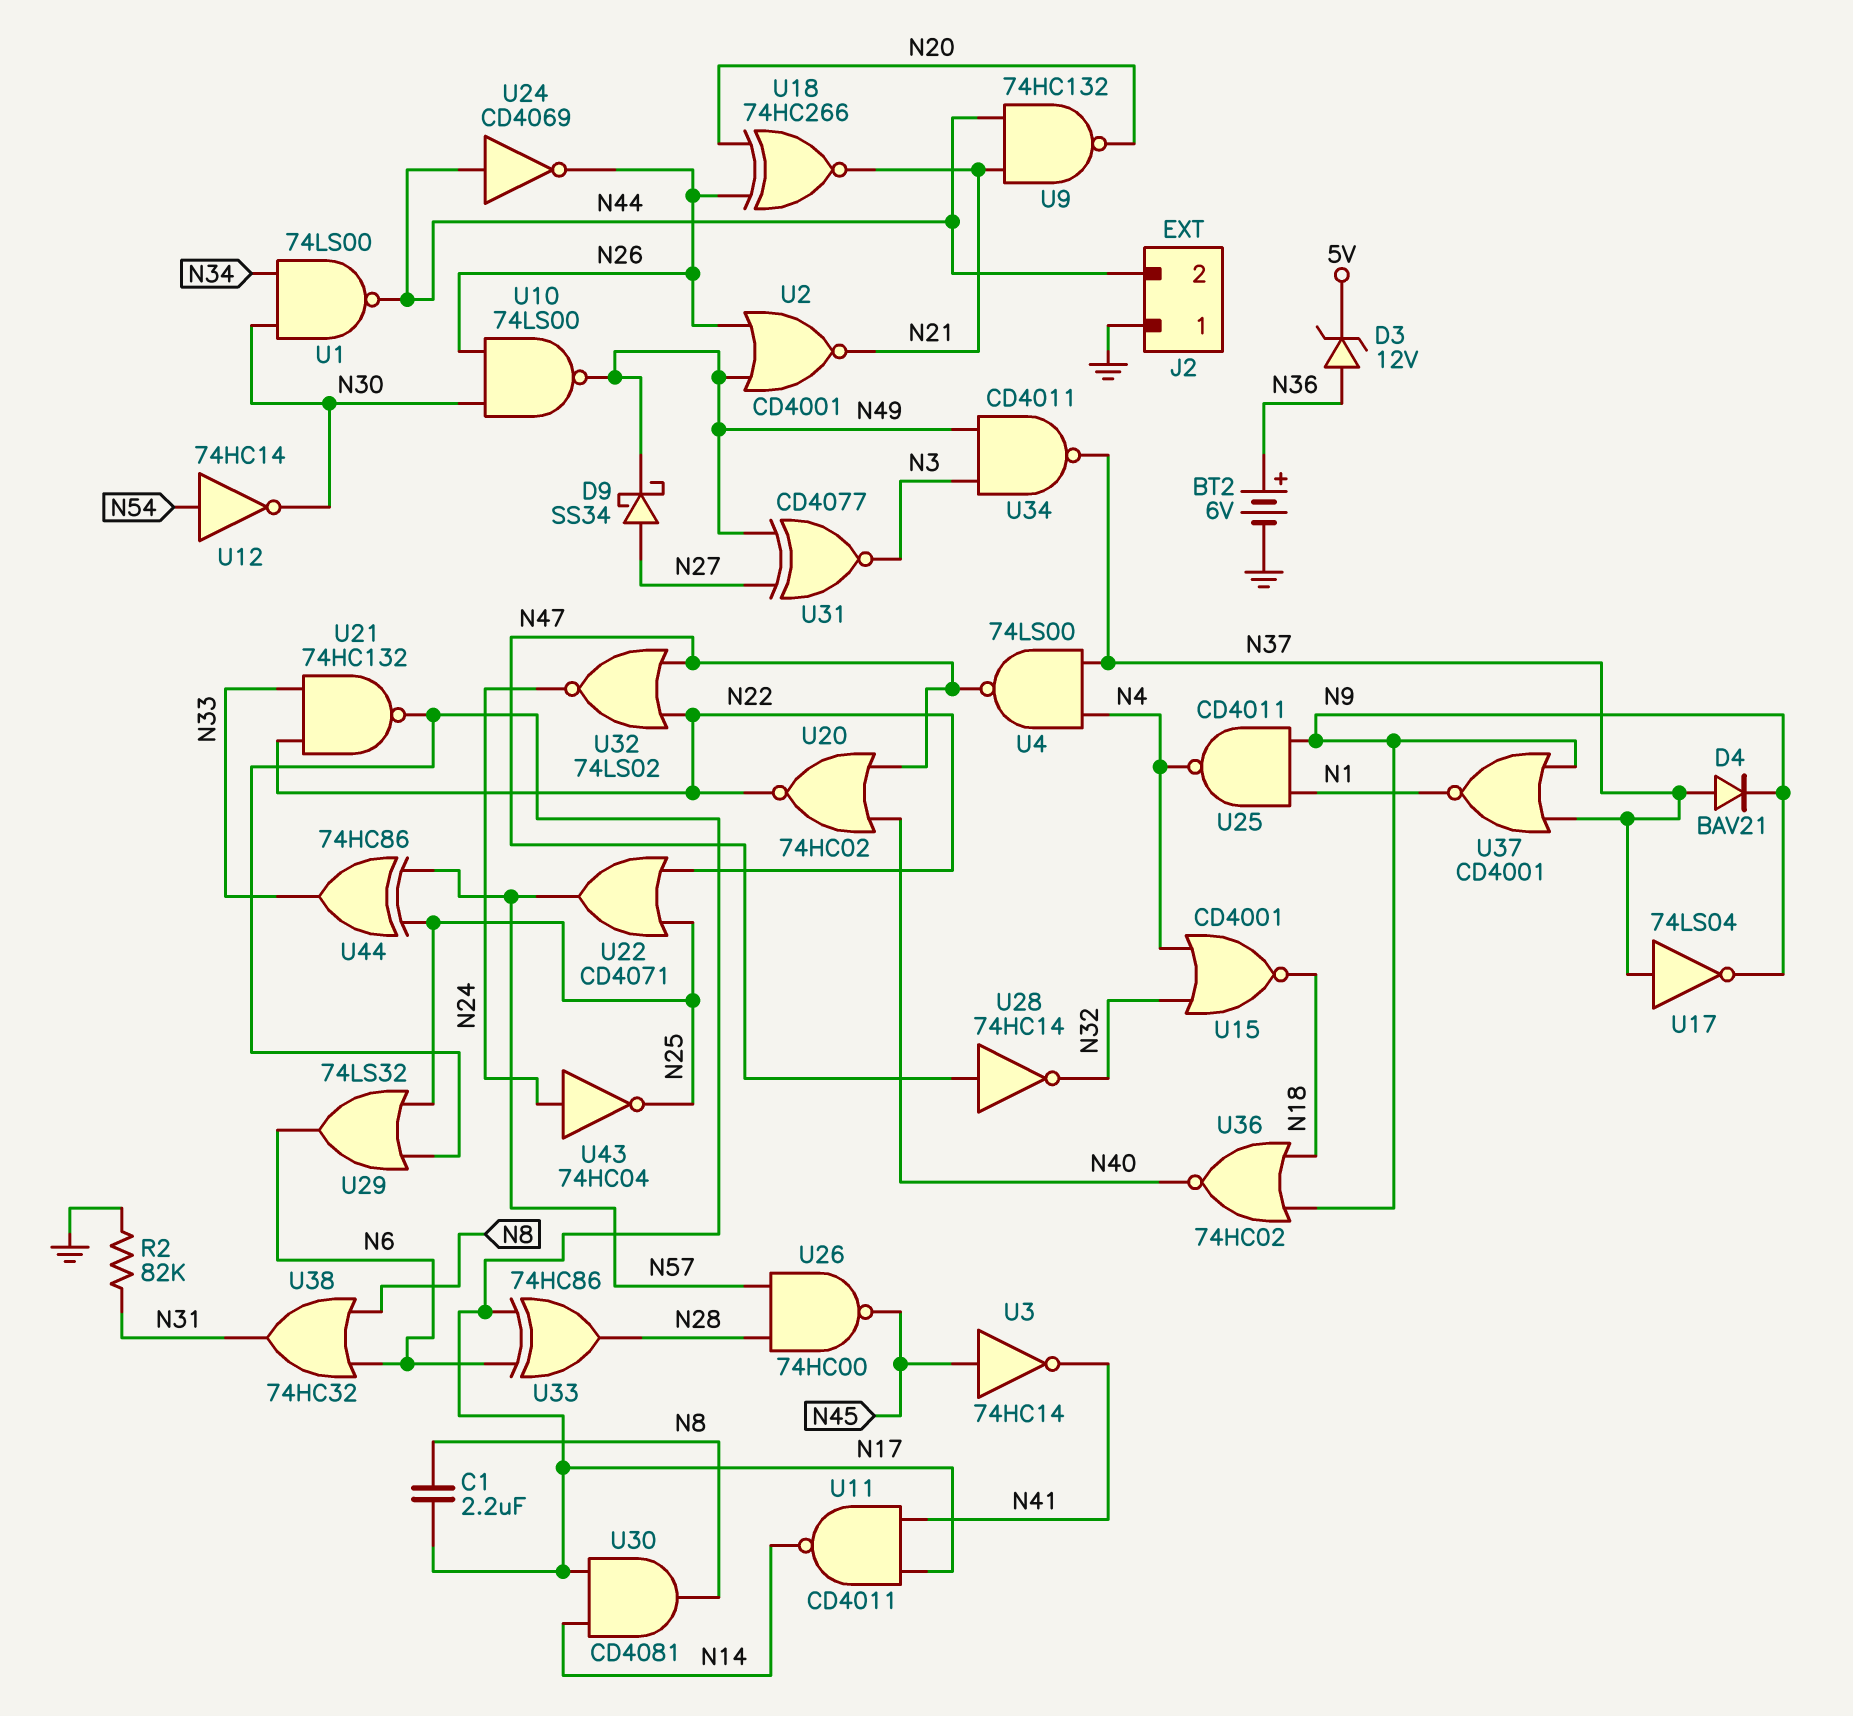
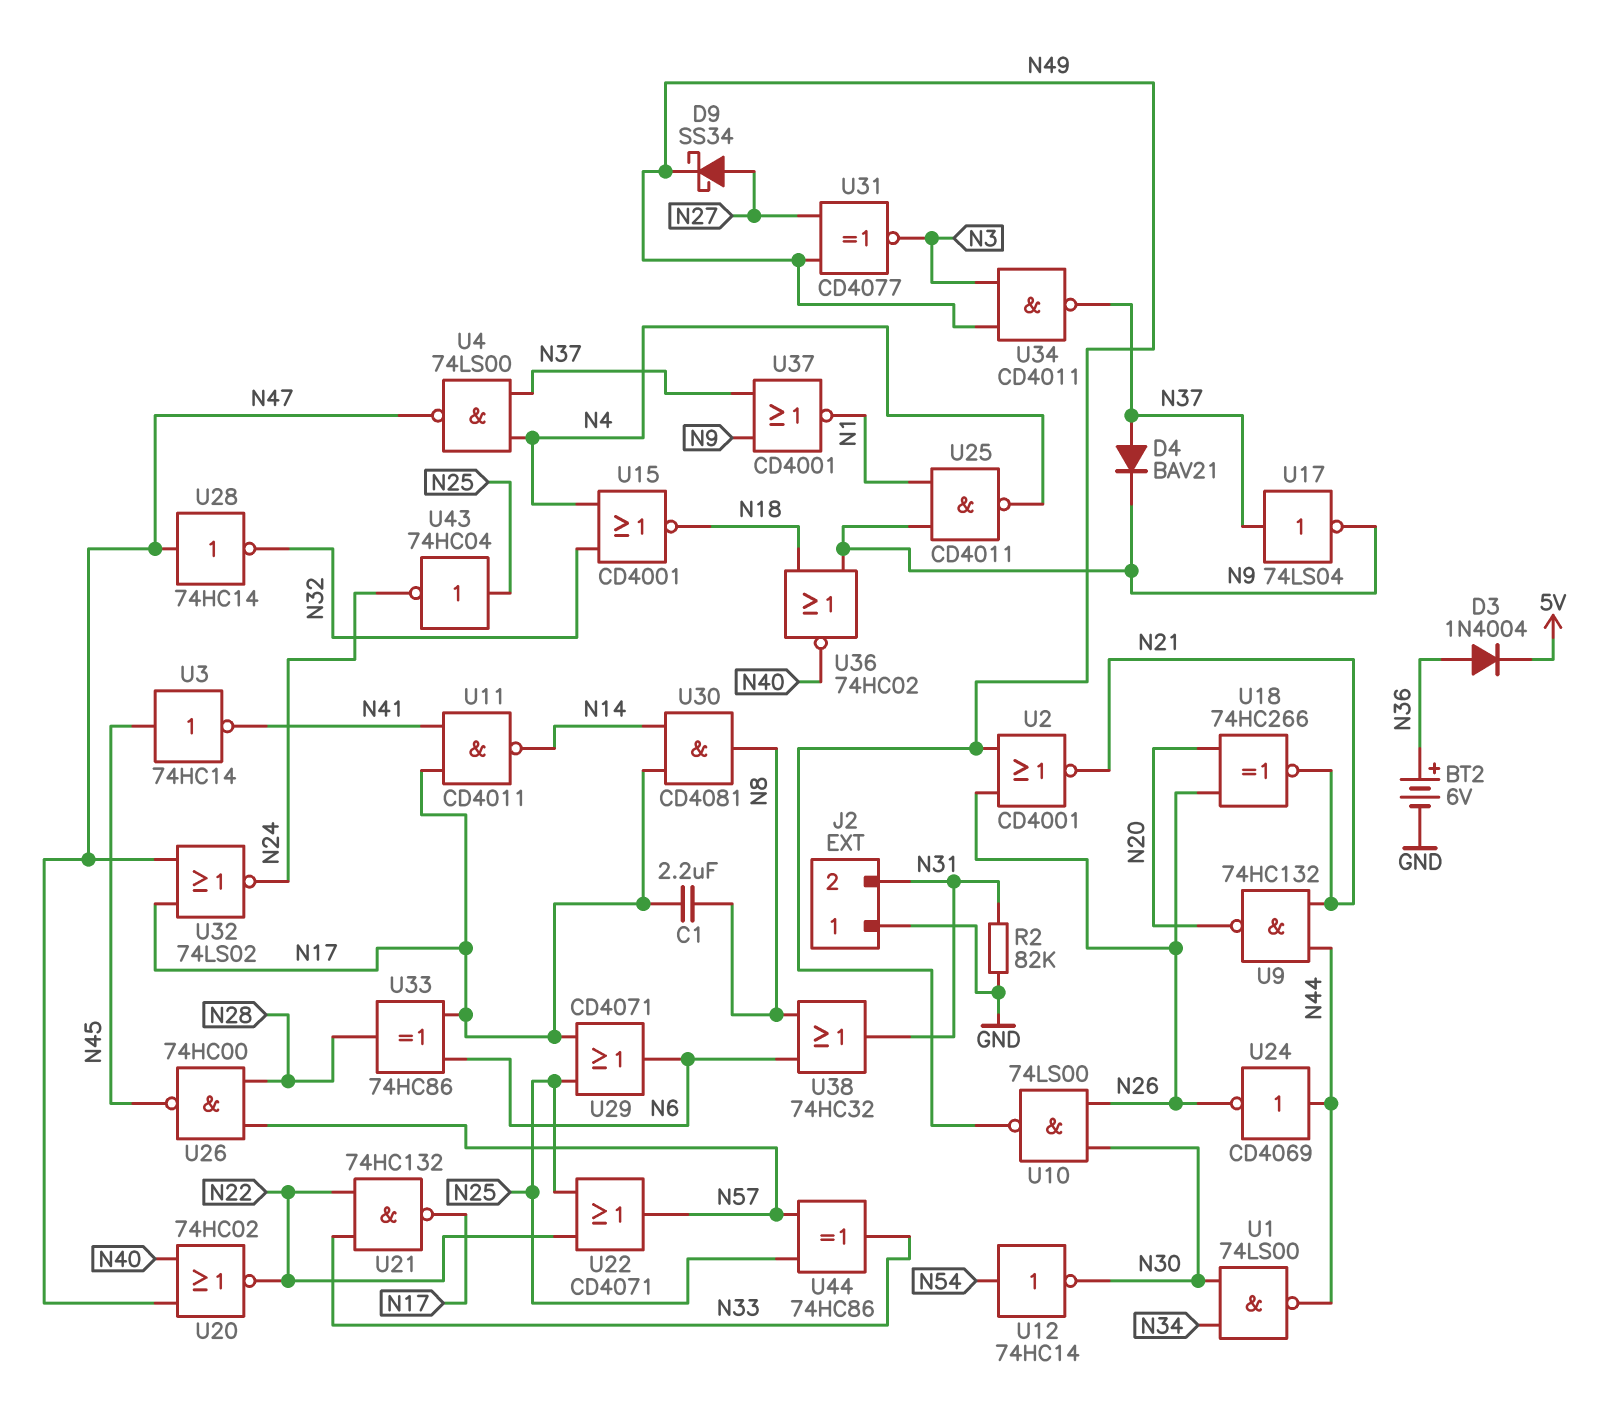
D3: zener 12V (A N36, K 5V) -> diode 1N4004 (A N36, K 5V)
J2 pin 2: N44 -> N31
U29: OR 74LS32 (in N17, in N25, out N6) -> OR CD4071 (in N17, in N25, out N6)
U32: NOR 74LS02 (in N22, in N47, out N24) -> NOR 74LS02 (in N17, in N47, out N24)
U43: NOT 74HC04 (in N24, out N25) -> NOT 74HC04 (in N25, out N24)

